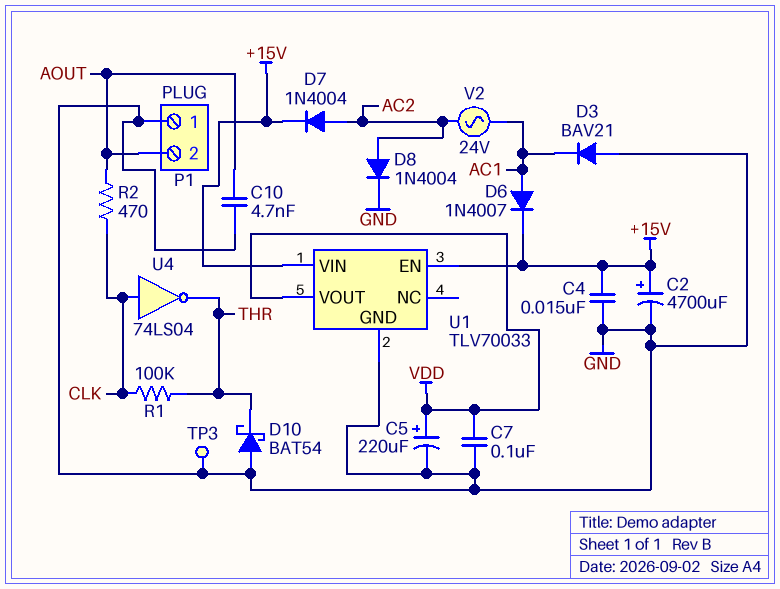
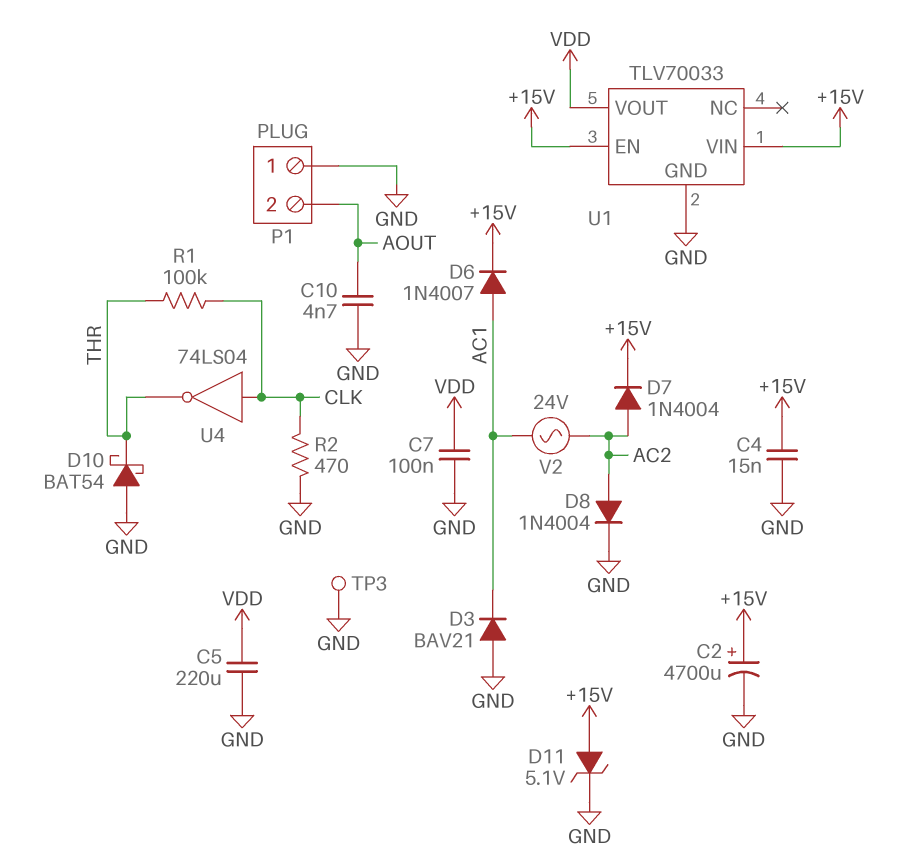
C5: 220uF (plus VDD, minus GND) -> 220uF (GND, VDD)
D11: none -> zener 5.1V (A +15V, K GND)
R2: 470 (AOUT, CLK) -> 470 (CLK, GND)

